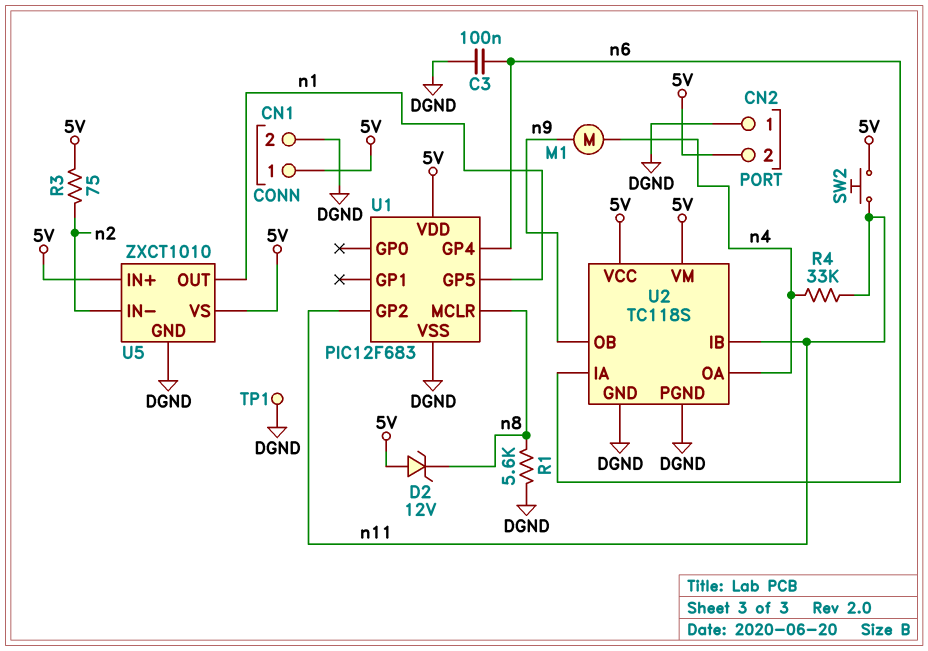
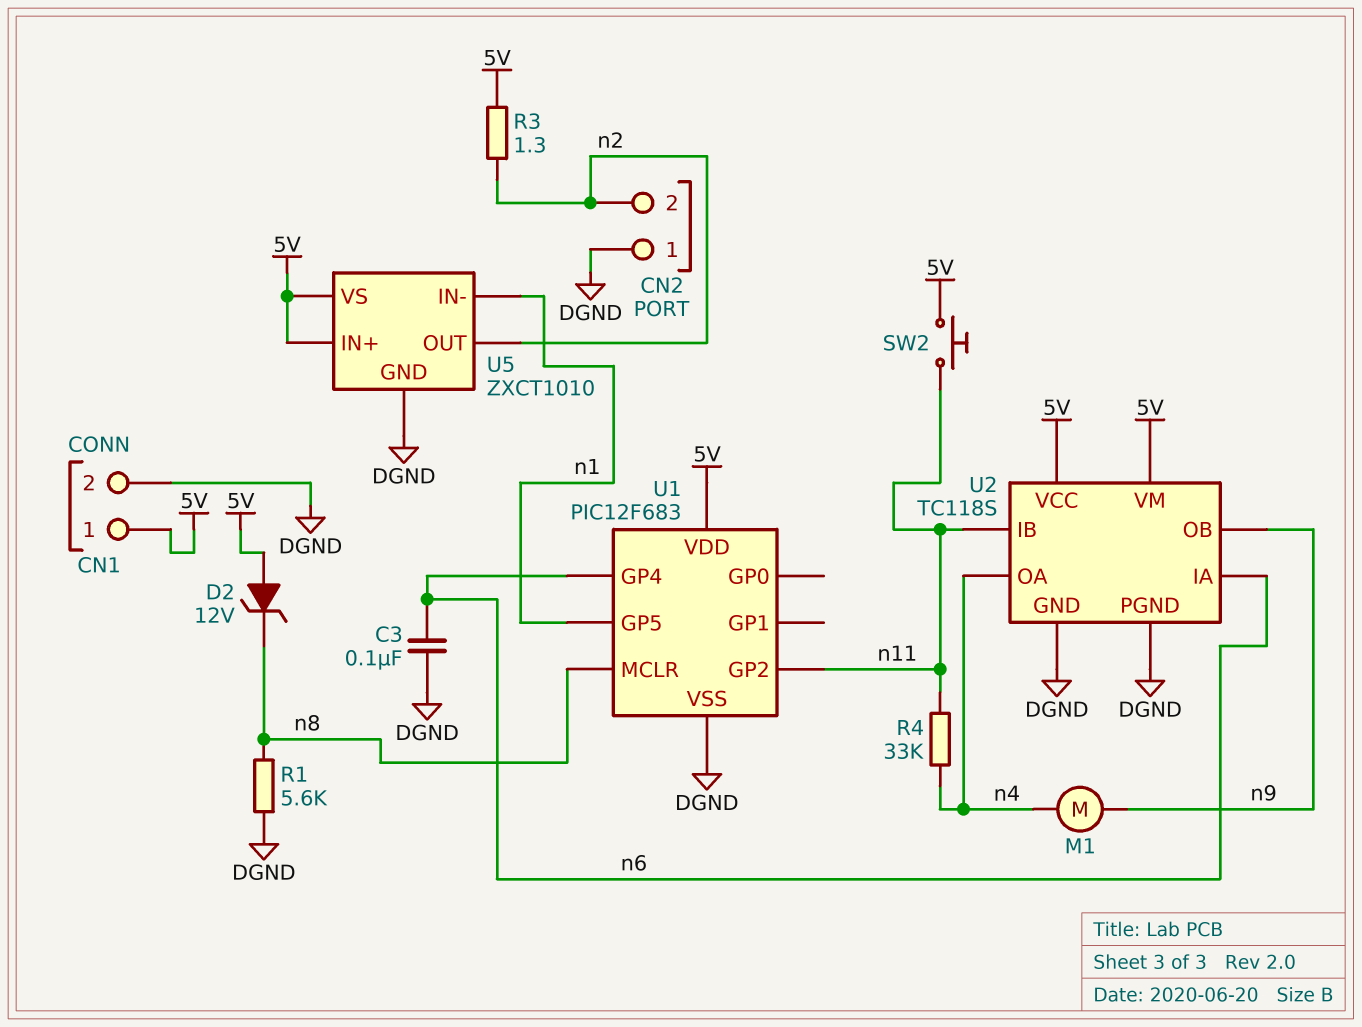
CN2 pin 2: 5V -> n2
R3: 75 (5V, n2) -> 1.3 (5V, n2)
TP1: test point (DGND) -> none
U5 pin IN-: n2 -> n1
U5 pin OUT: n1 -> n2

